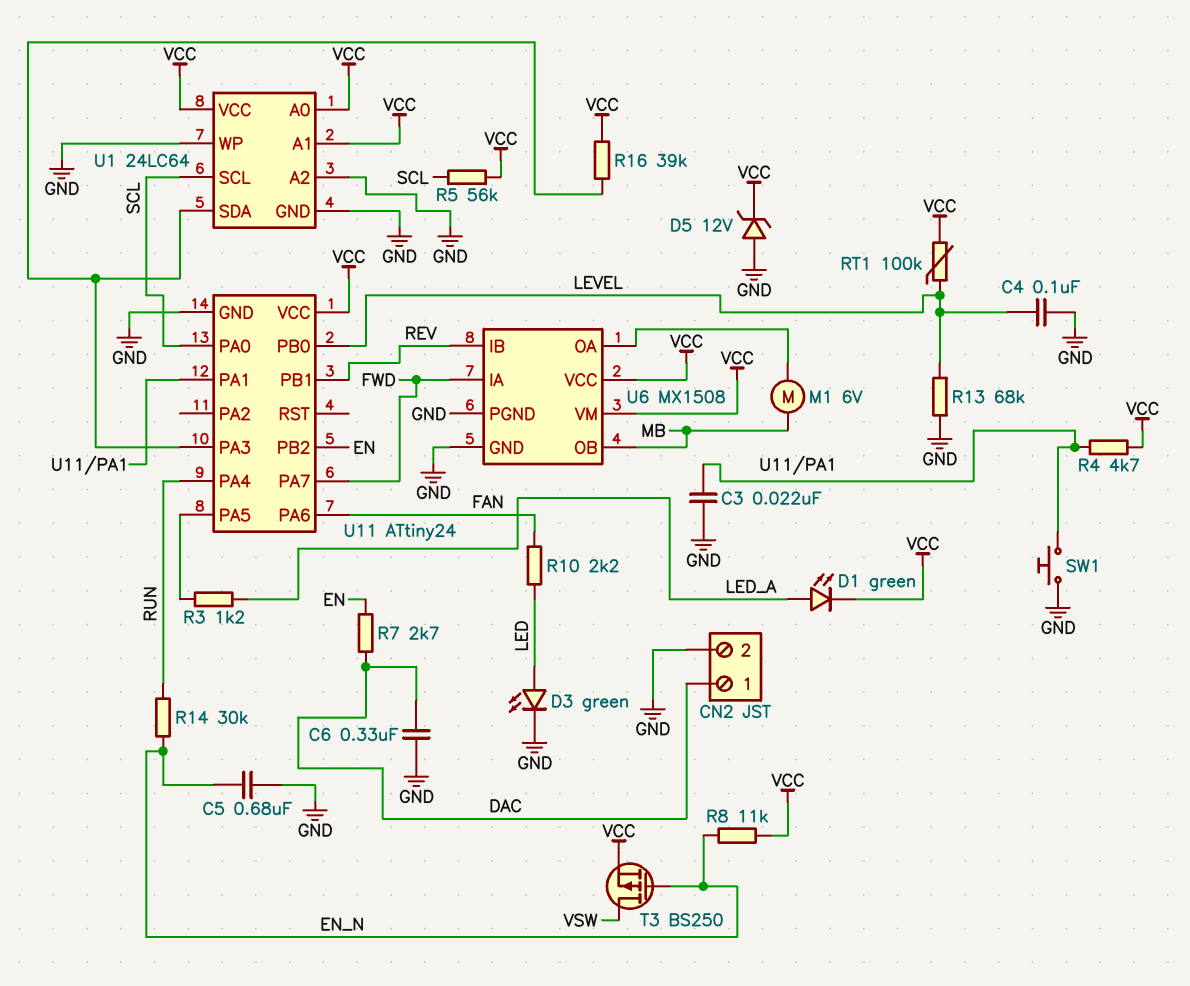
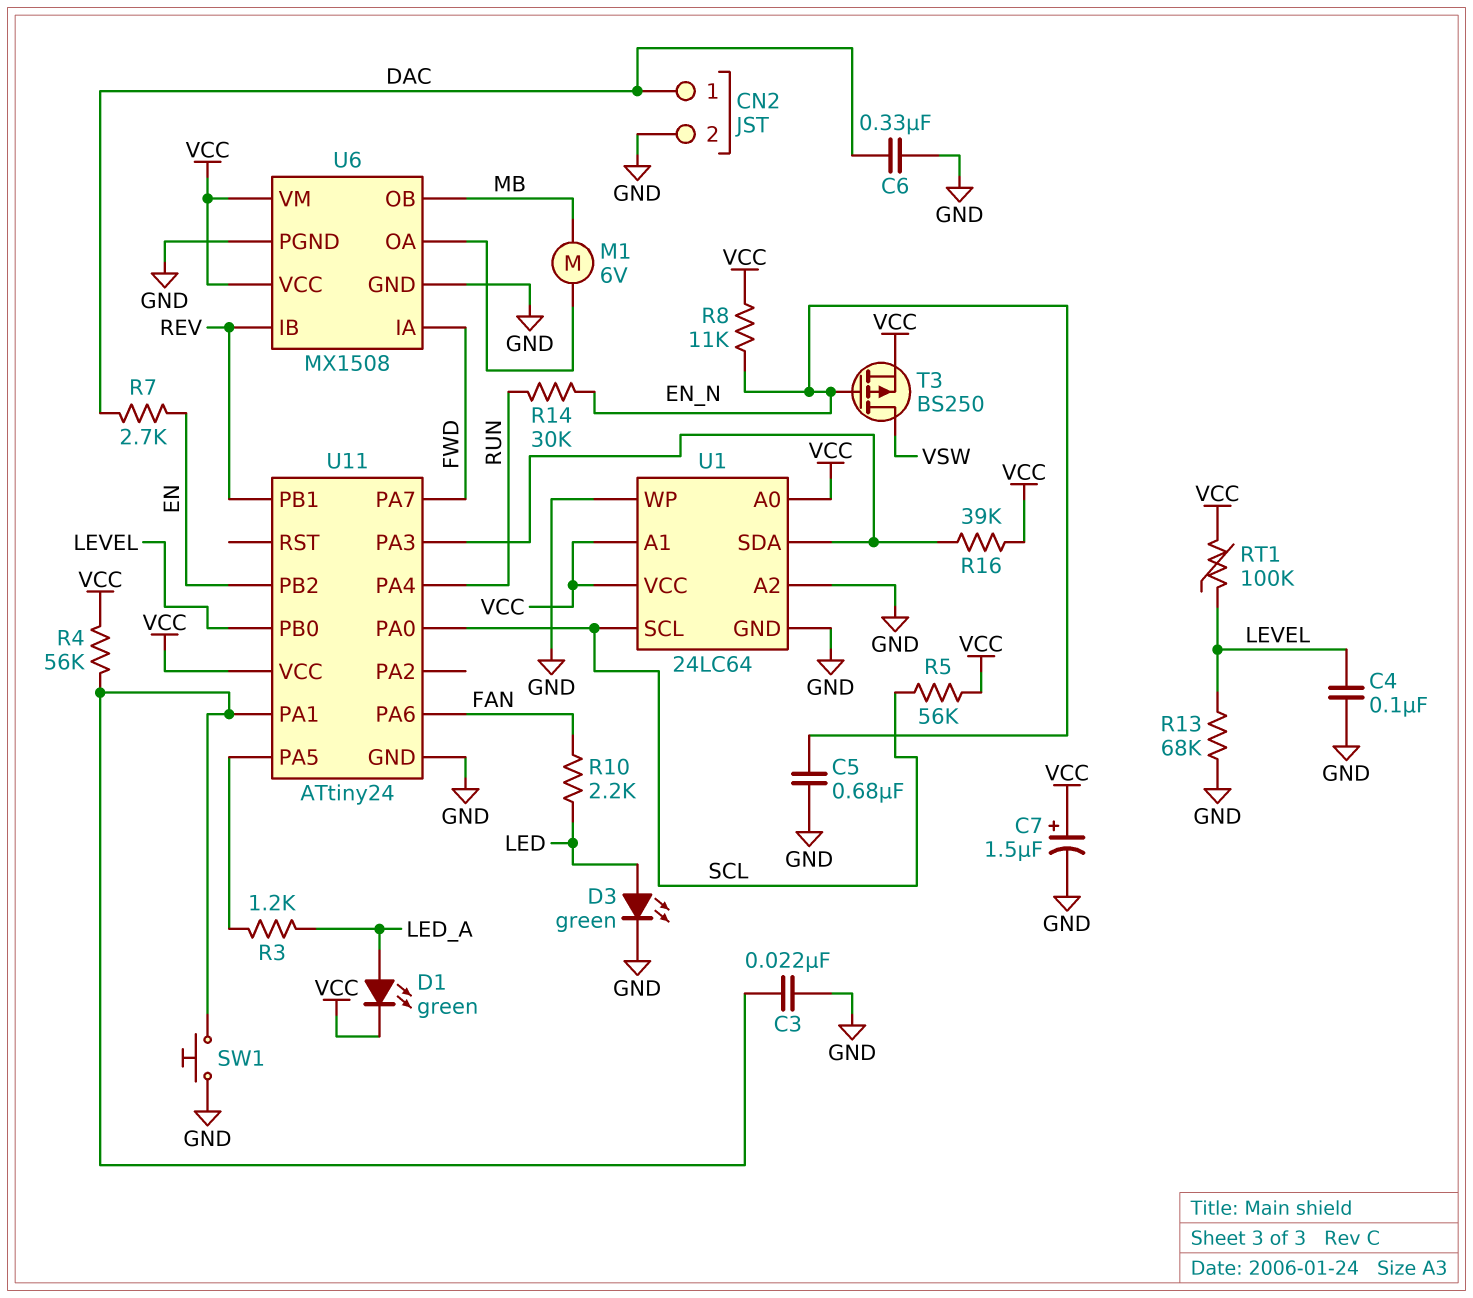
C7: none -> 1.5uF (plus VCC, minus GND)
D5: zener 12V (A GND, K VCC) -> none
R4: 4.7k (U11/PA1, VCC) -> 56k (U11/PA1, VCC)

